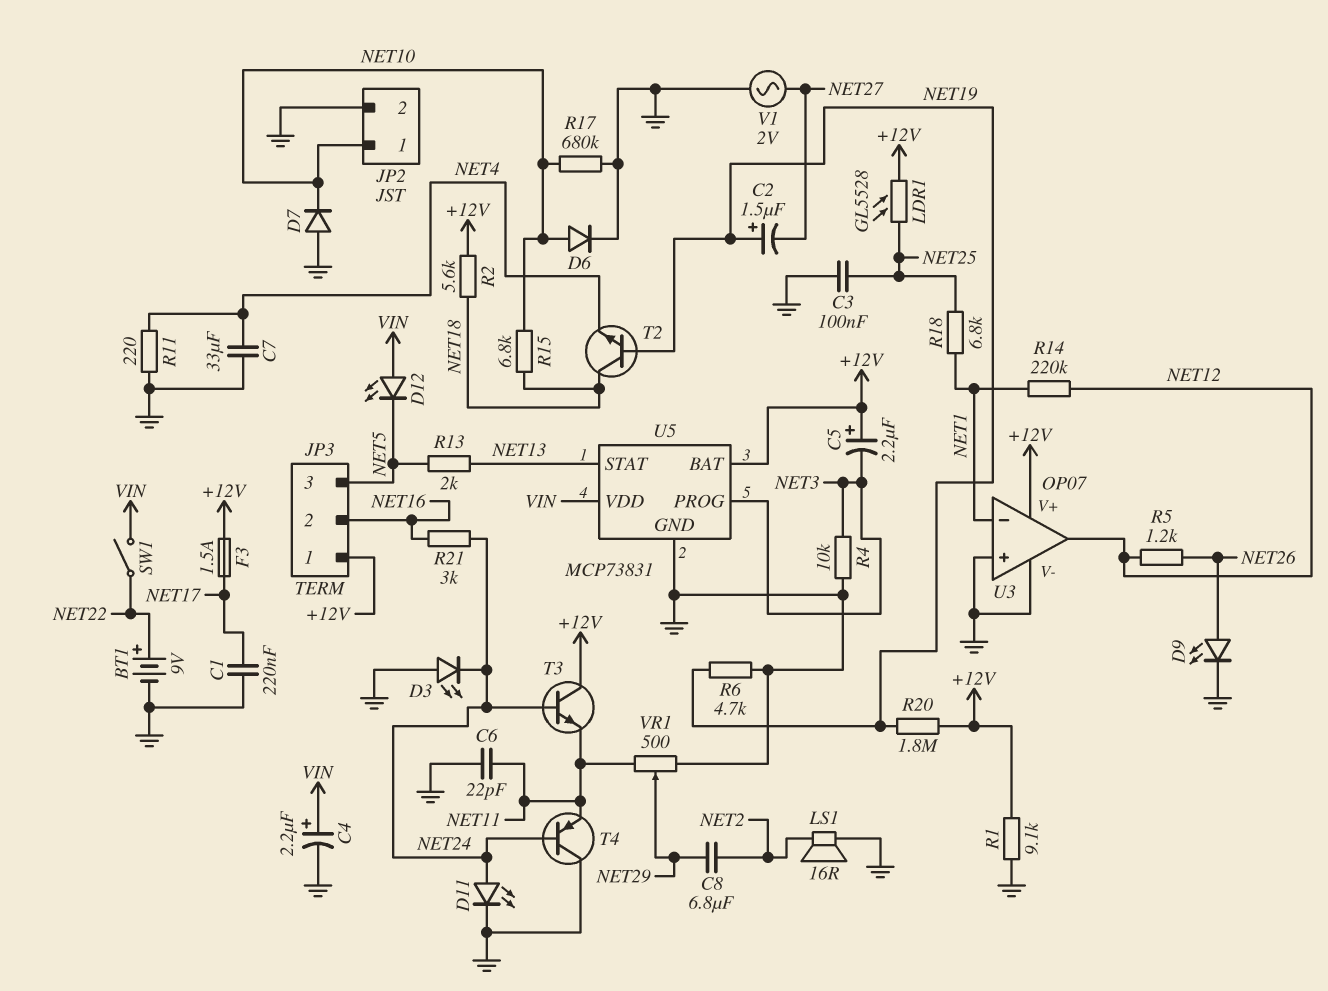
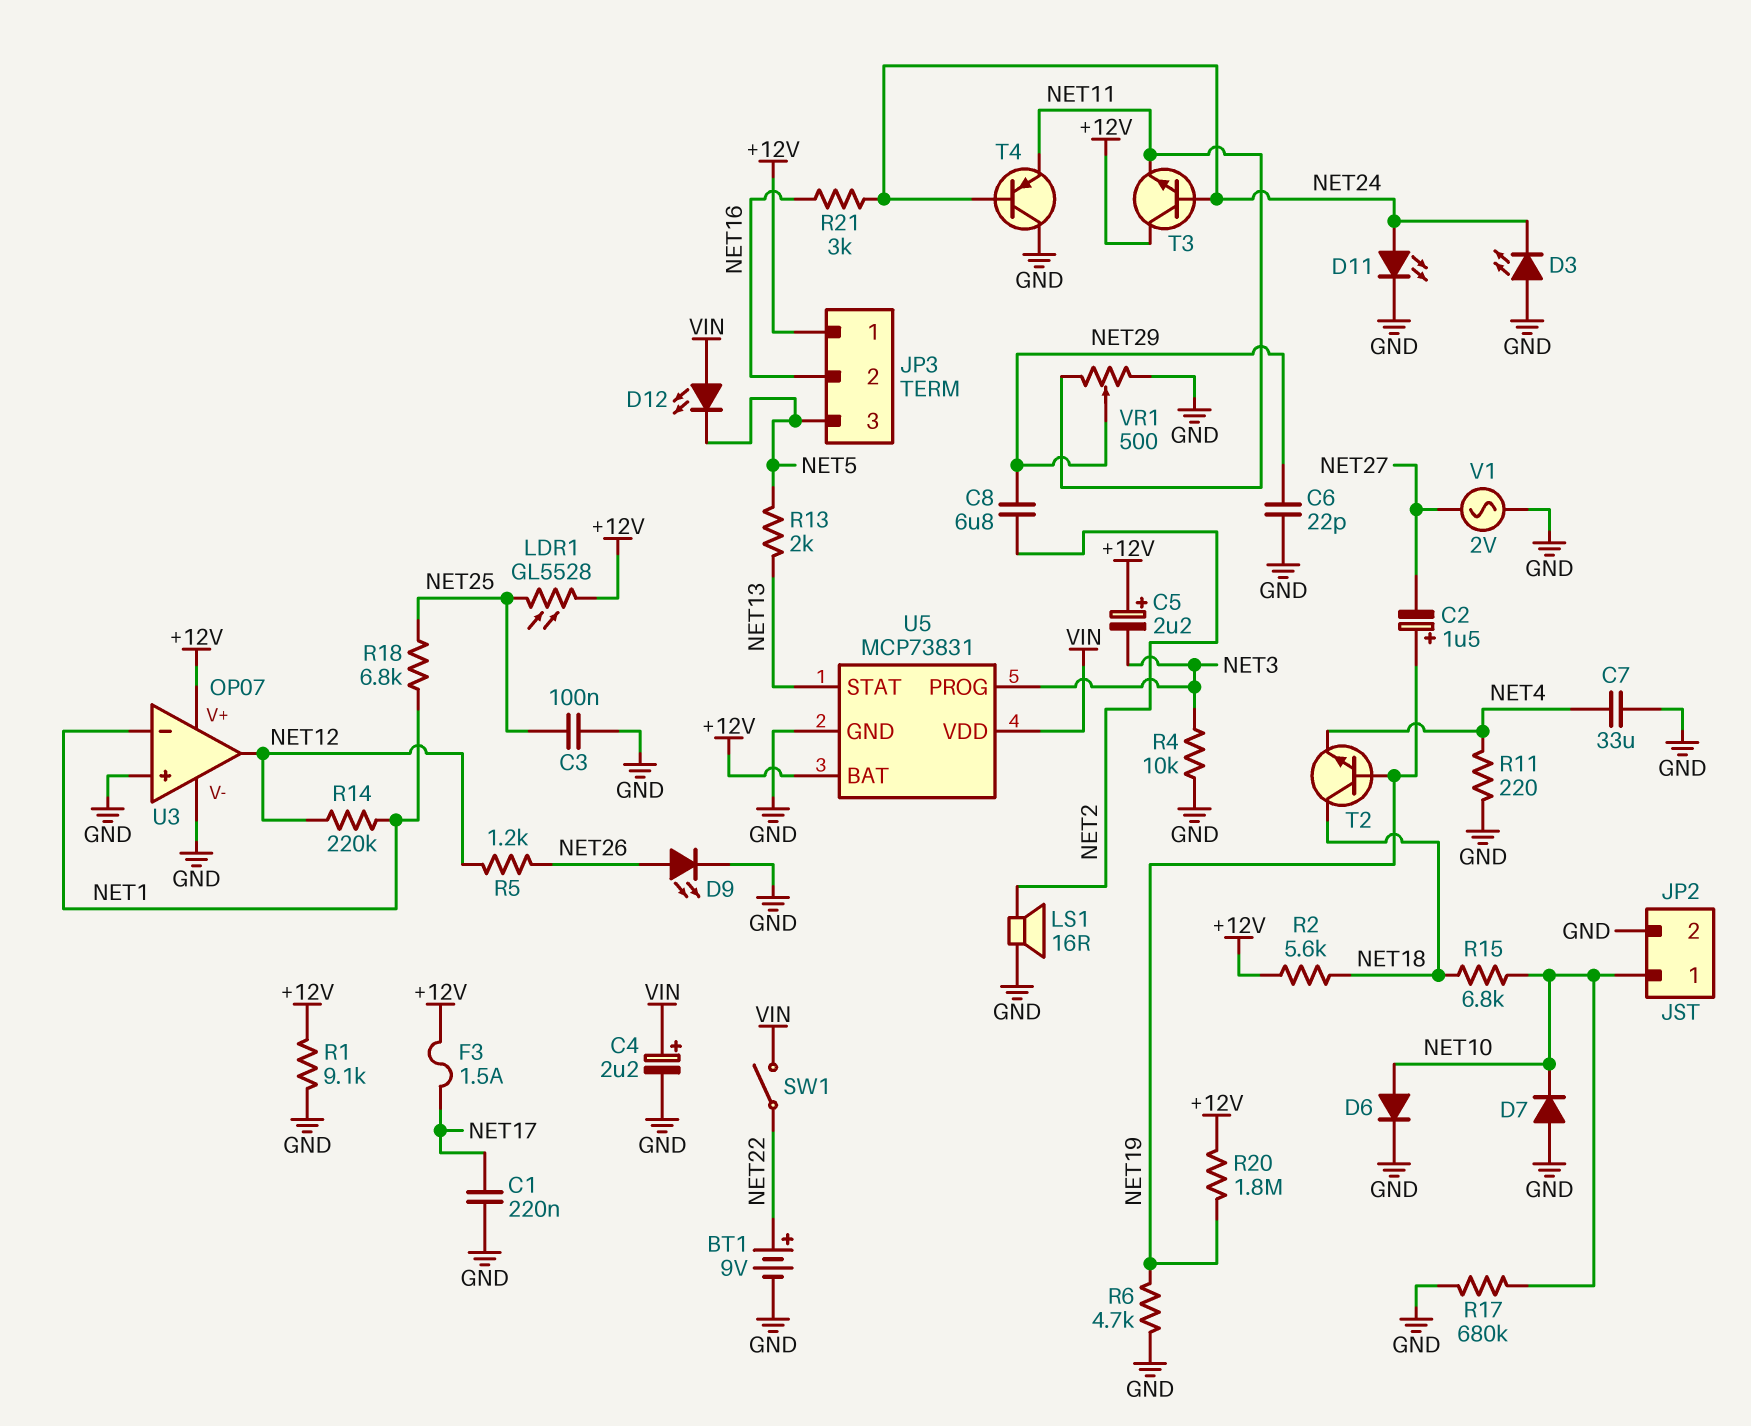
C6: 22pF (GND, NET11) -> 22pF (GND, NET29)

